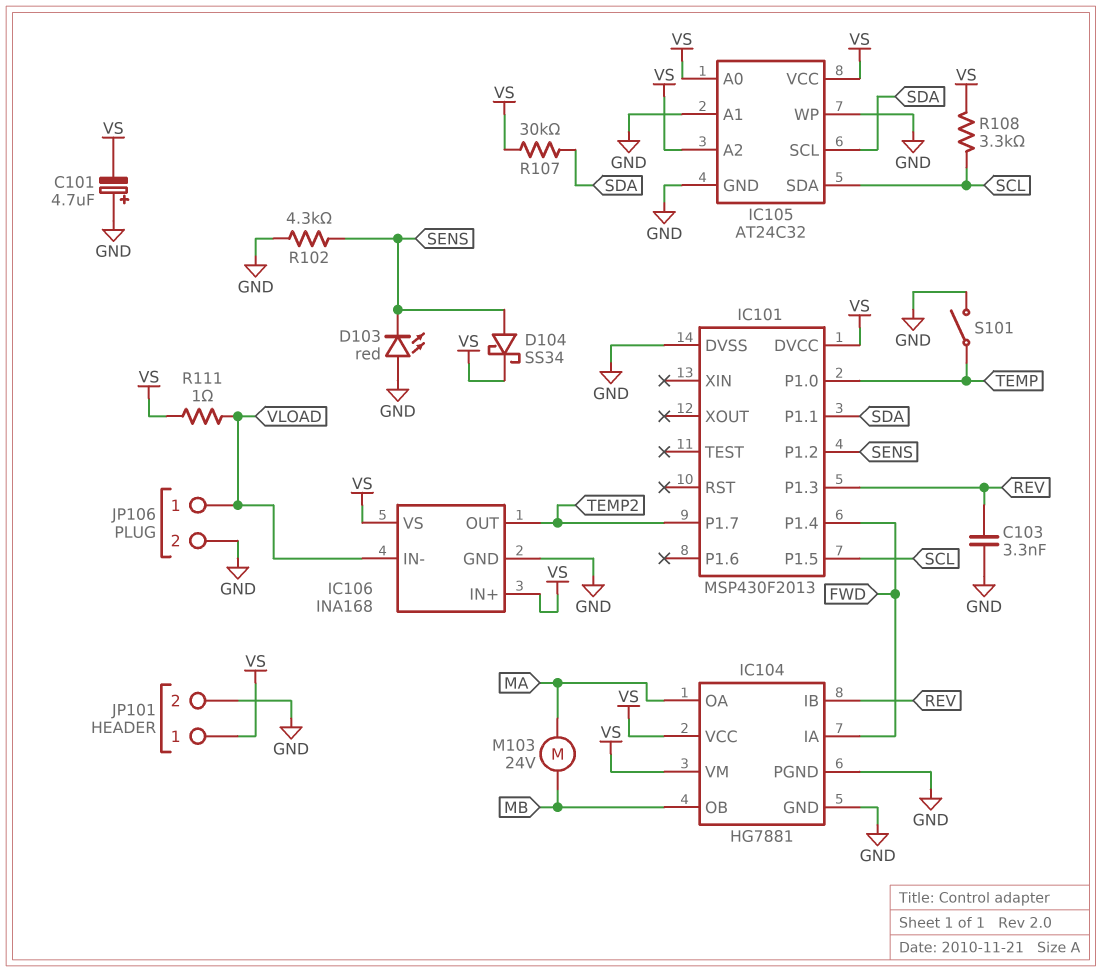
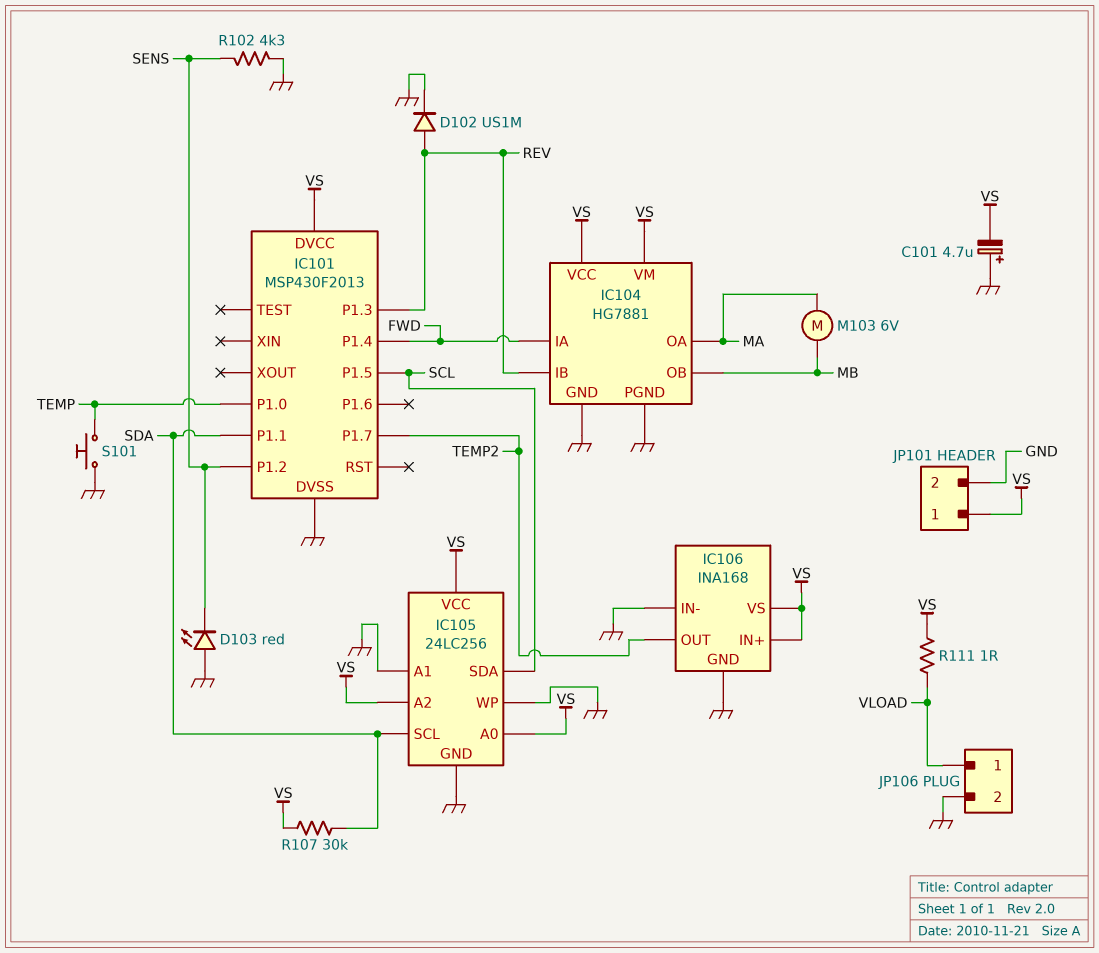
C103: 3.3nF (GND, REV) -> none
D102: none -> diode US1M (A REV, K GND)
D104: schottky SS34 (A SENS, K VS) -> none
IC105: AT24C32 -> 24LC256
IC106 pin IN-: VLOAD -> GND
M103: motor 24V (MA, MB) -> motor 6V (MA, MB)
R108: 3.3k (SCL, VS) -> none
S101: switch (GND, TEMP) -> button (GND, TEMP)

